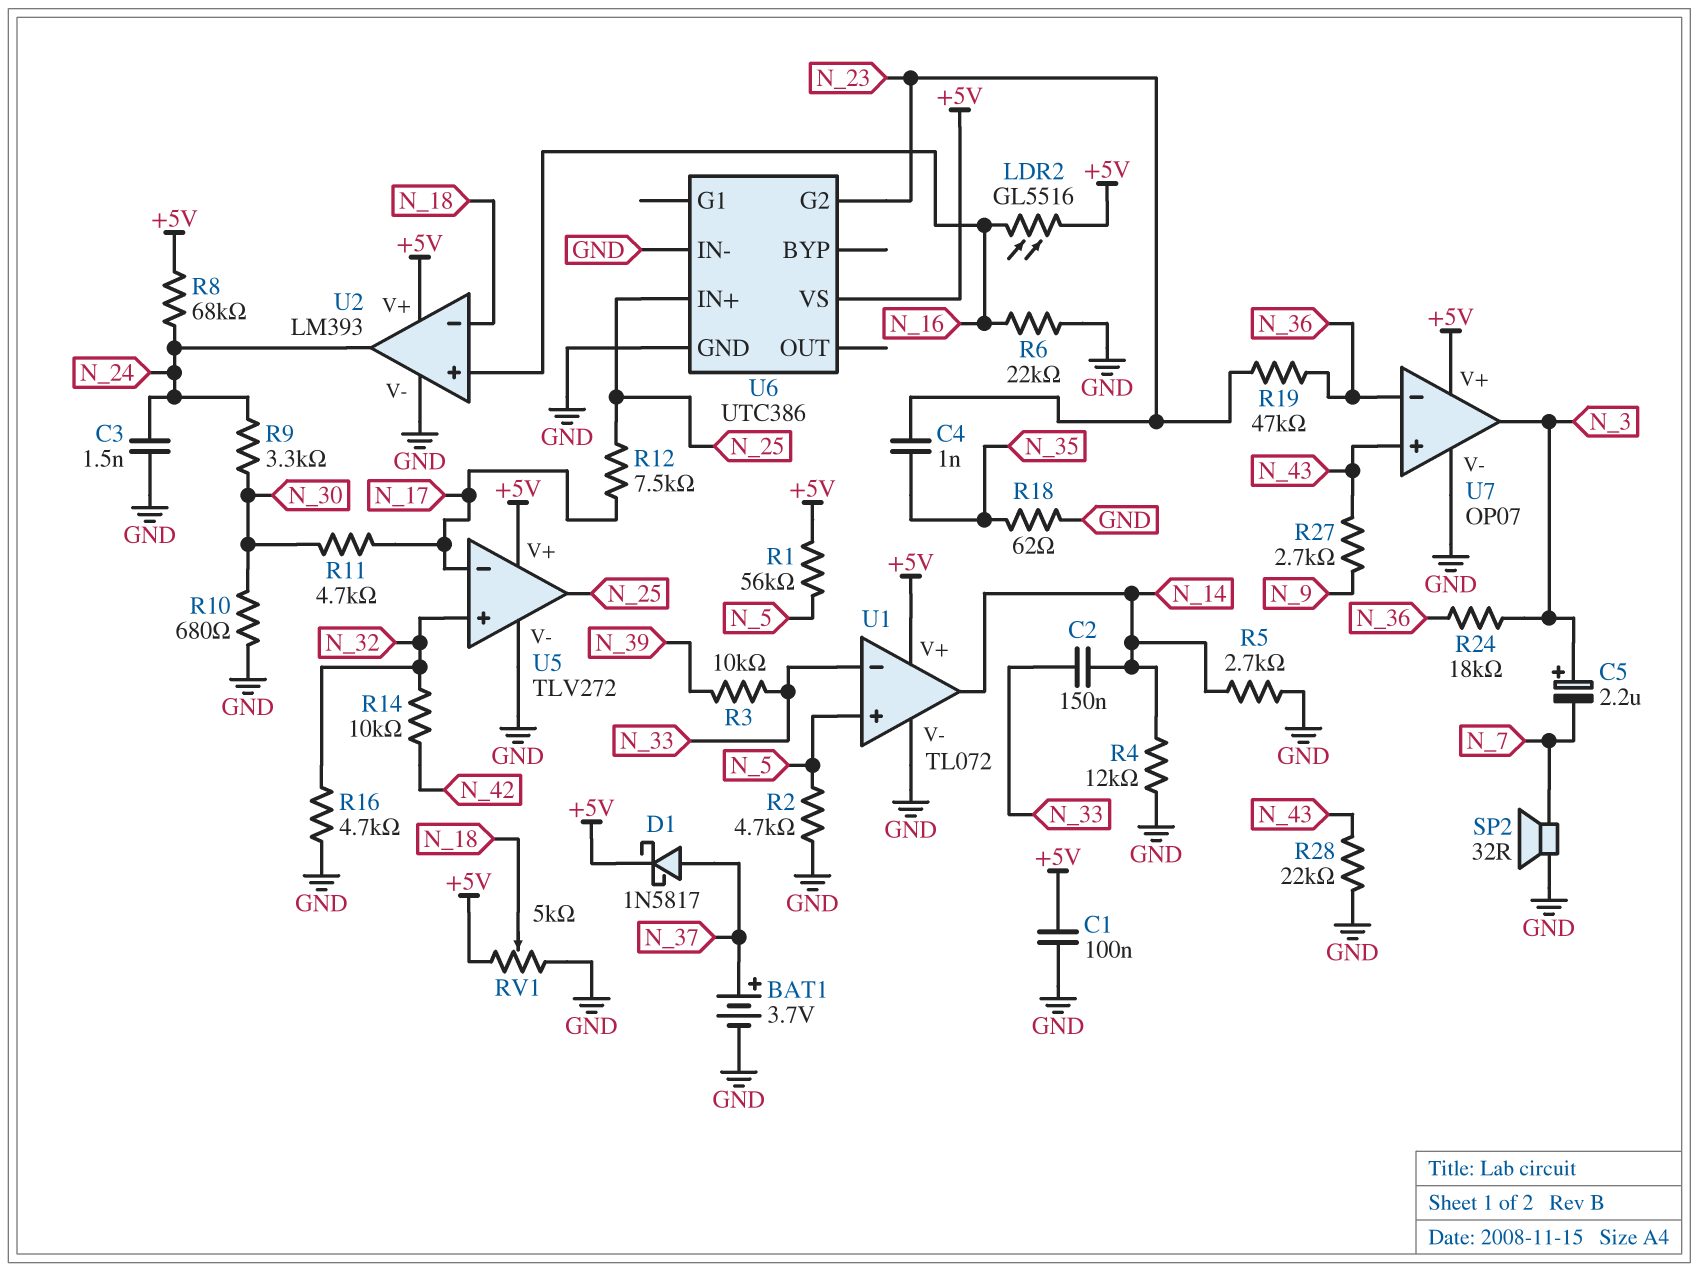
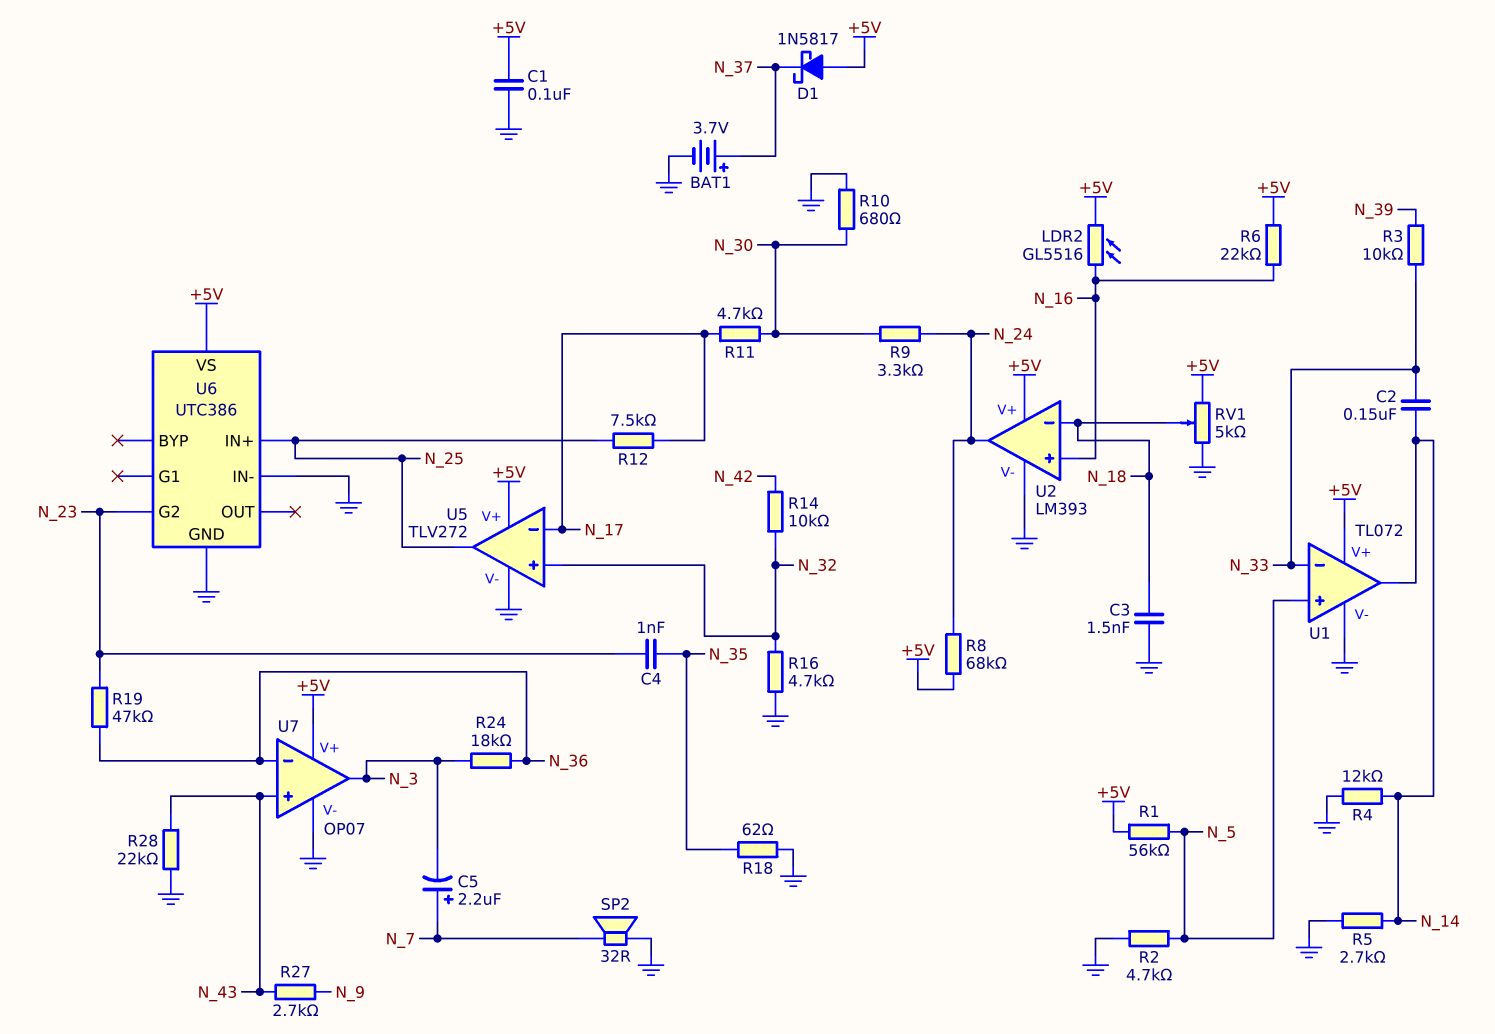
C3: 1.5nF (GND, N_24) -> 1.5nF (GND, N_18)
C5: 2.2uF (plus N_3, minus N_7) -> 2.2uF (plus N_7, minus N_3)
D1: schottky 1N5817 (A N_37, K +5V) -> schottky 1N5817 (A +5V, K N_37)
R6: 22k (GND, N_16) -> 22k (+5V, N_16)

